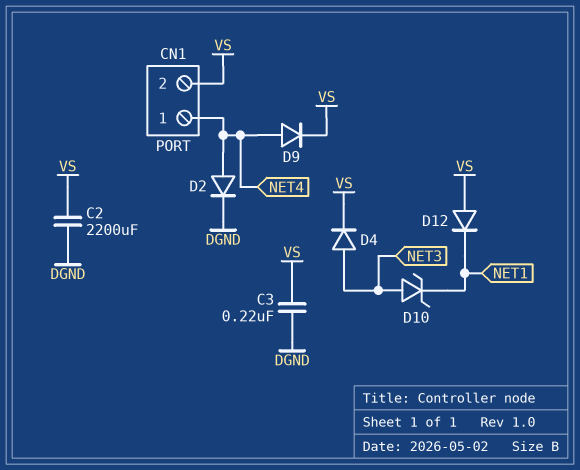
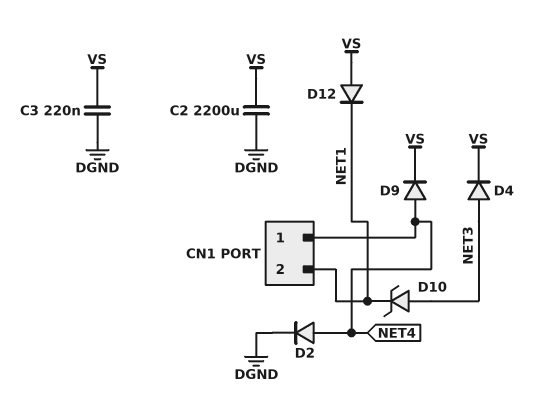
CN1 pin 2: VS -> NET1

